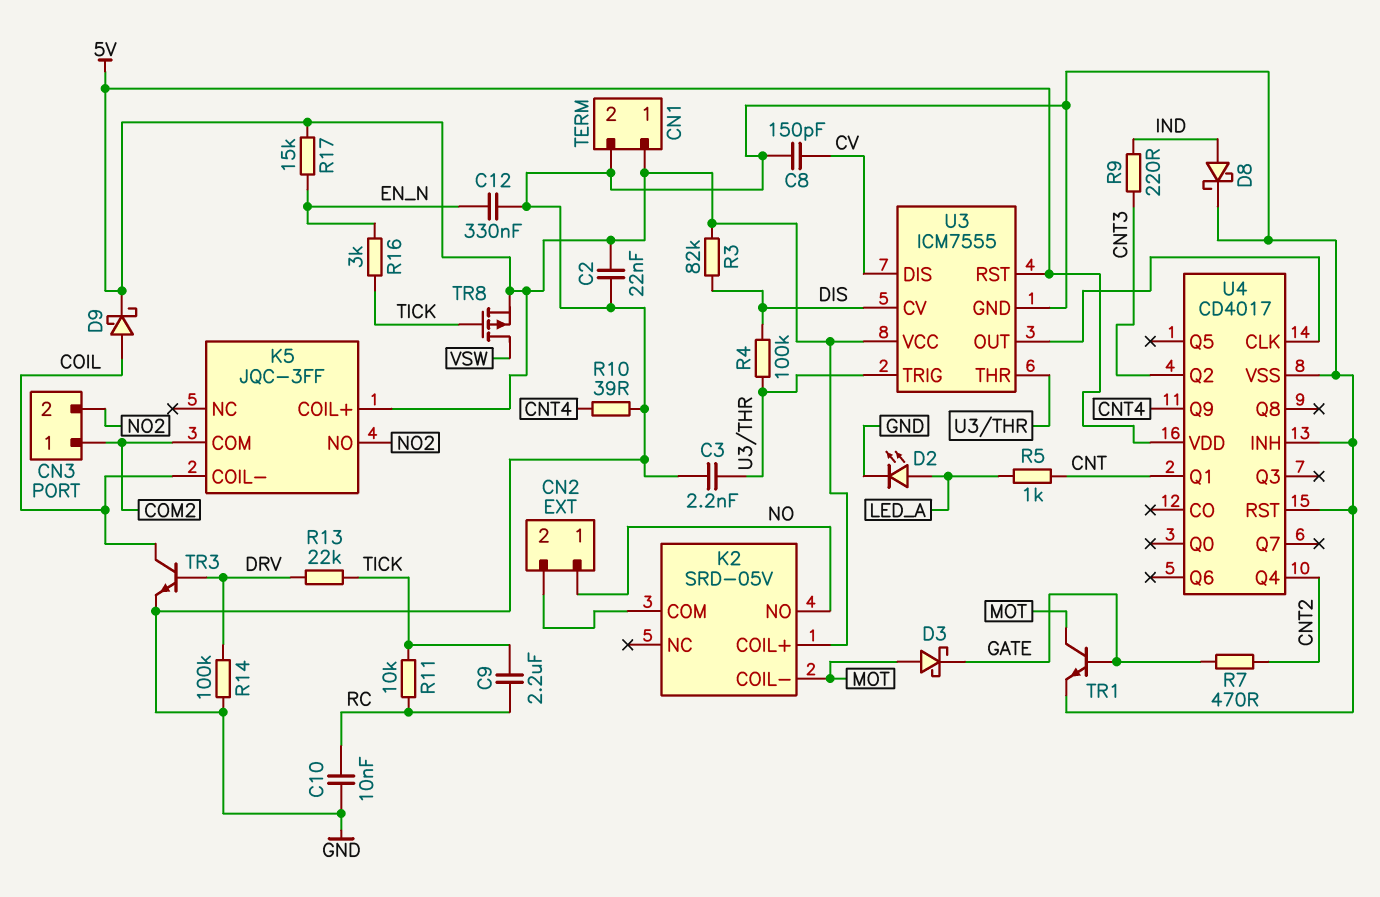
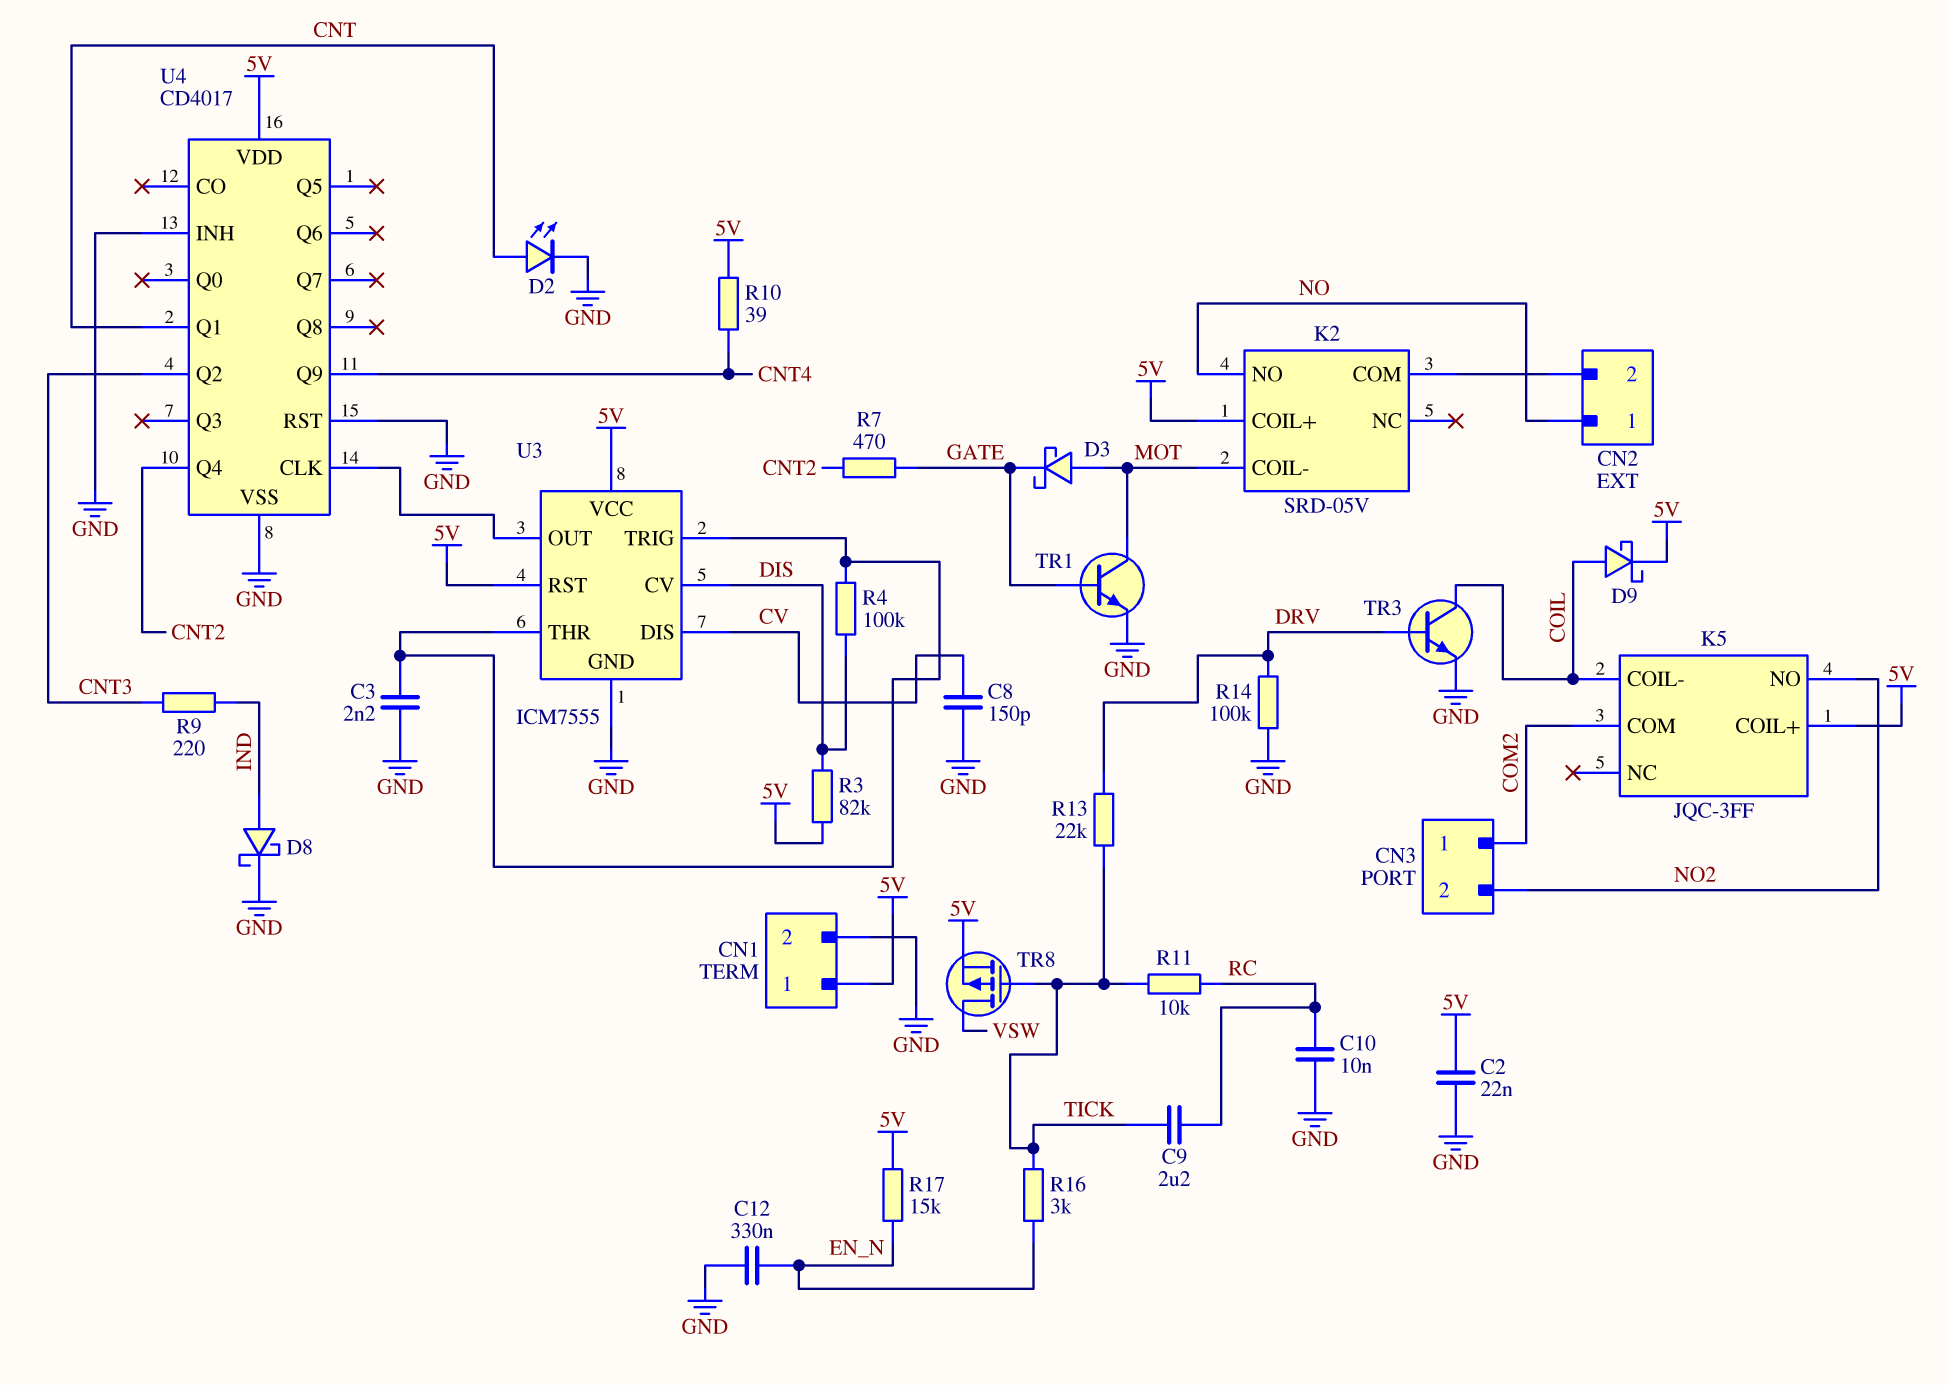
D2: LED (A LED_A, K GND) -> LED (A CNT, K GND)
R5: 1k (CNT, LED_A) -> none
R10: 39 (CNT4, GND) -> 39 (5V, CNT4)

